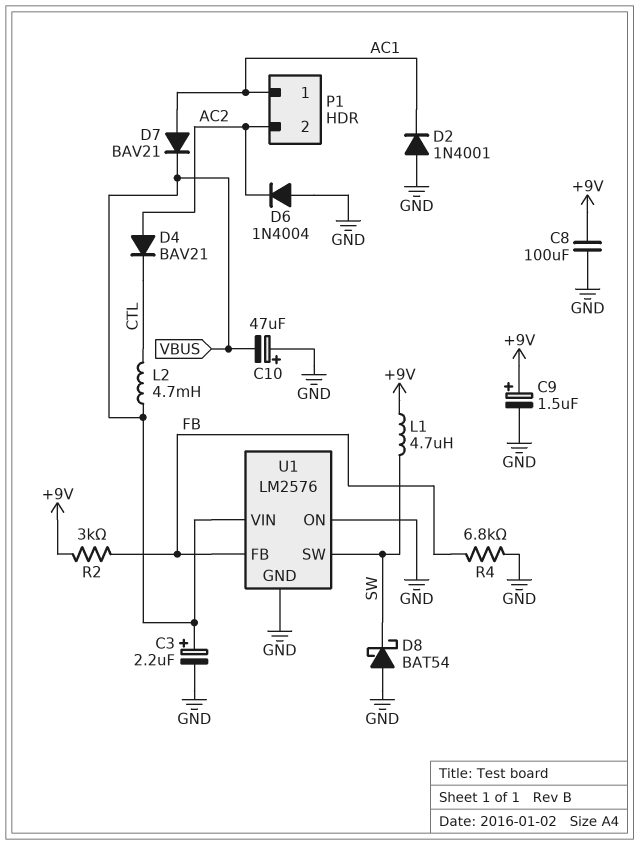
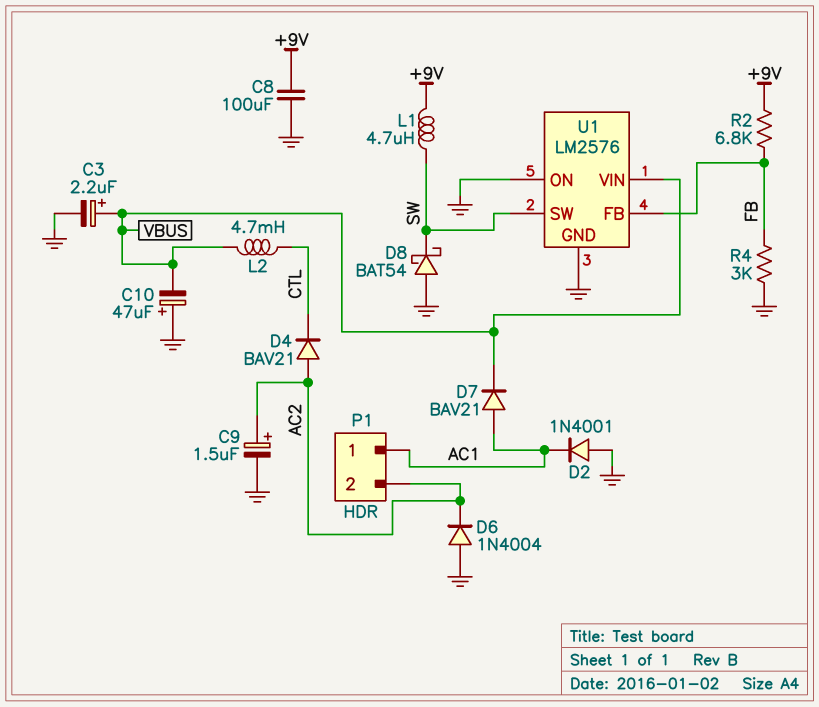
C9: 1.5uF (plus +9V, minus GND) -> 1.5uF (plus AC2, minus GND)
R2: 3k (+9V, FB) -> 6.8k (+9V, FB)
R4: 6.8k (FB, GND) -> 3k (FB, GND)

